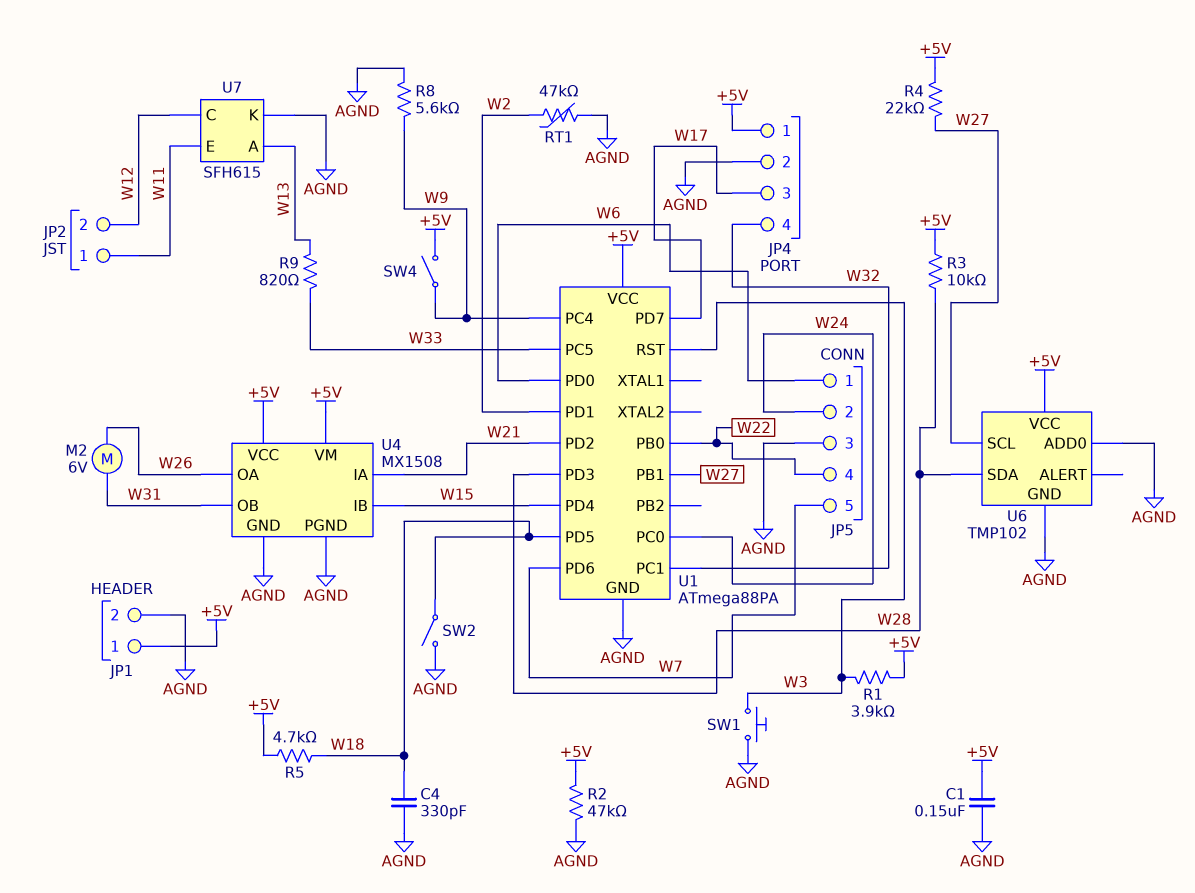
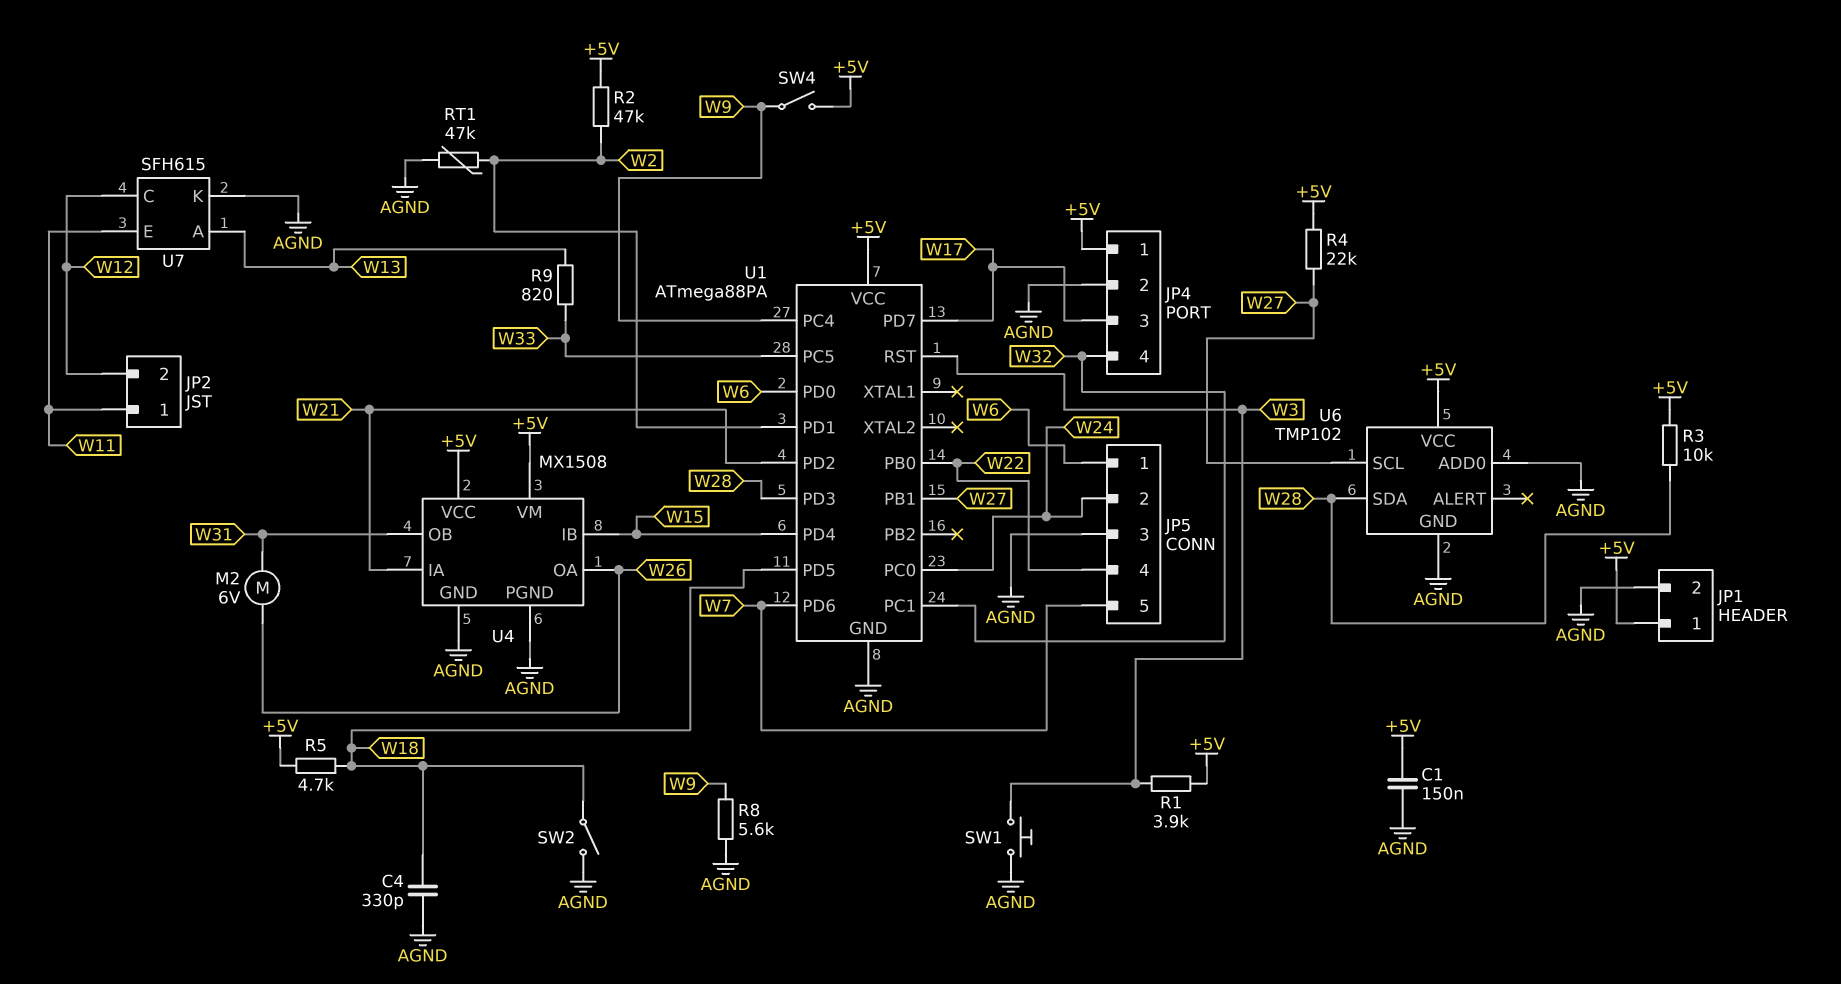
R2: 47k (+5V, AGND) -> 47k (+5V, W2)

